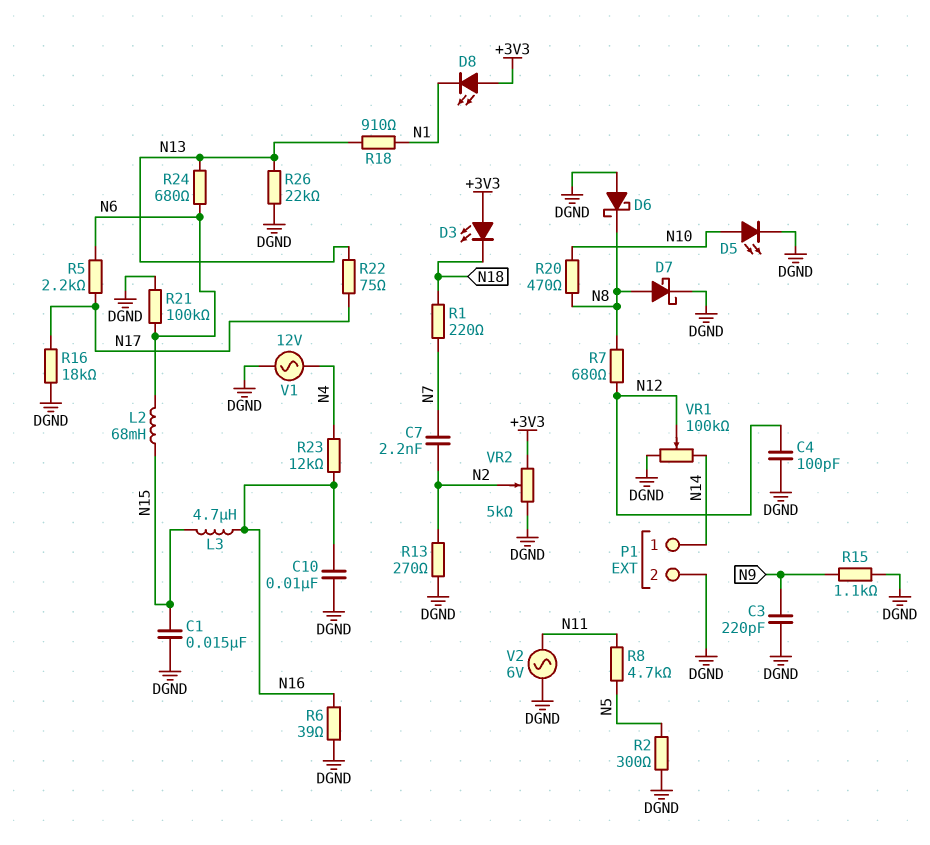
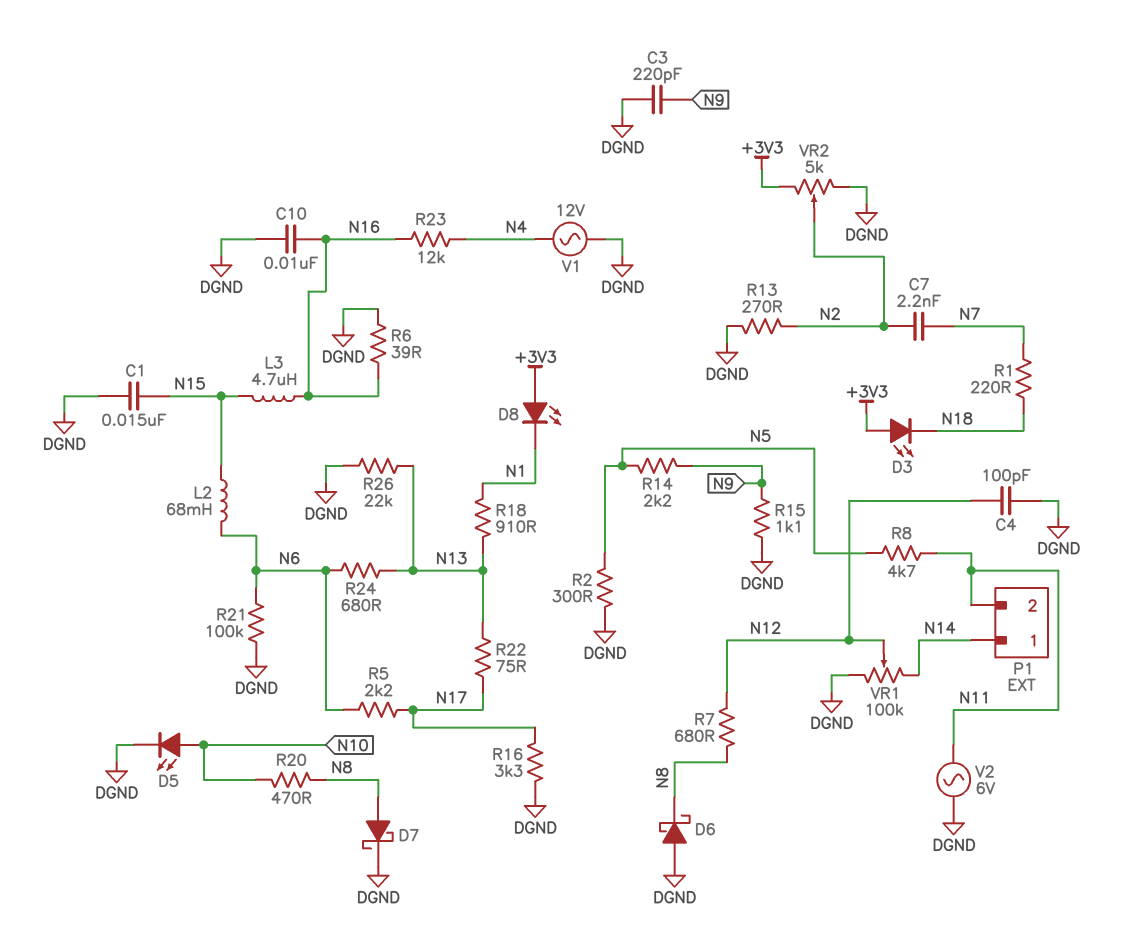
P1 pin 2: DGND -> N11
R14: none -> 2.2k (N5, N9)
R16: 18k (DGND, N17) -> 3.3k (DGND, N17)

